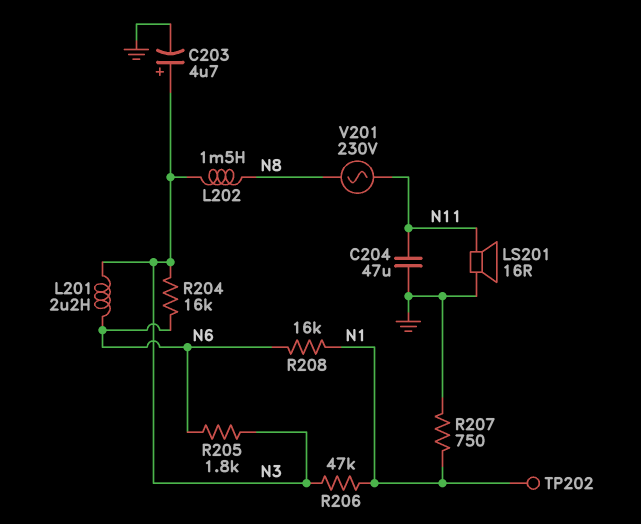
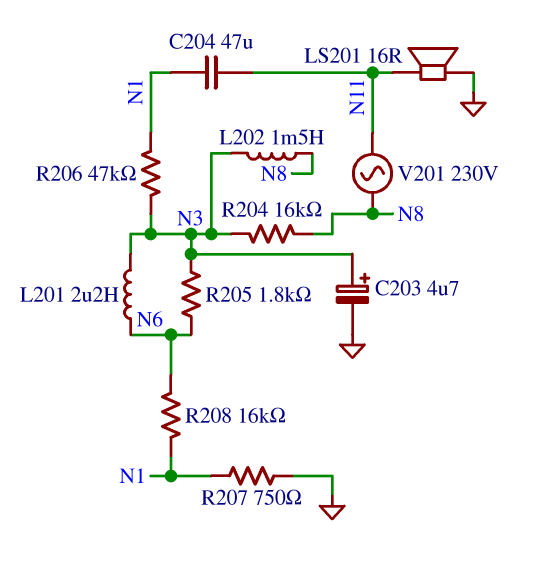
C204: 47uF (GND, N11) -> 47uF (N1, N11)
R204: 16k (N3, N6) -> 16k (N3, N8)
TP202: test point (N1) -> none

